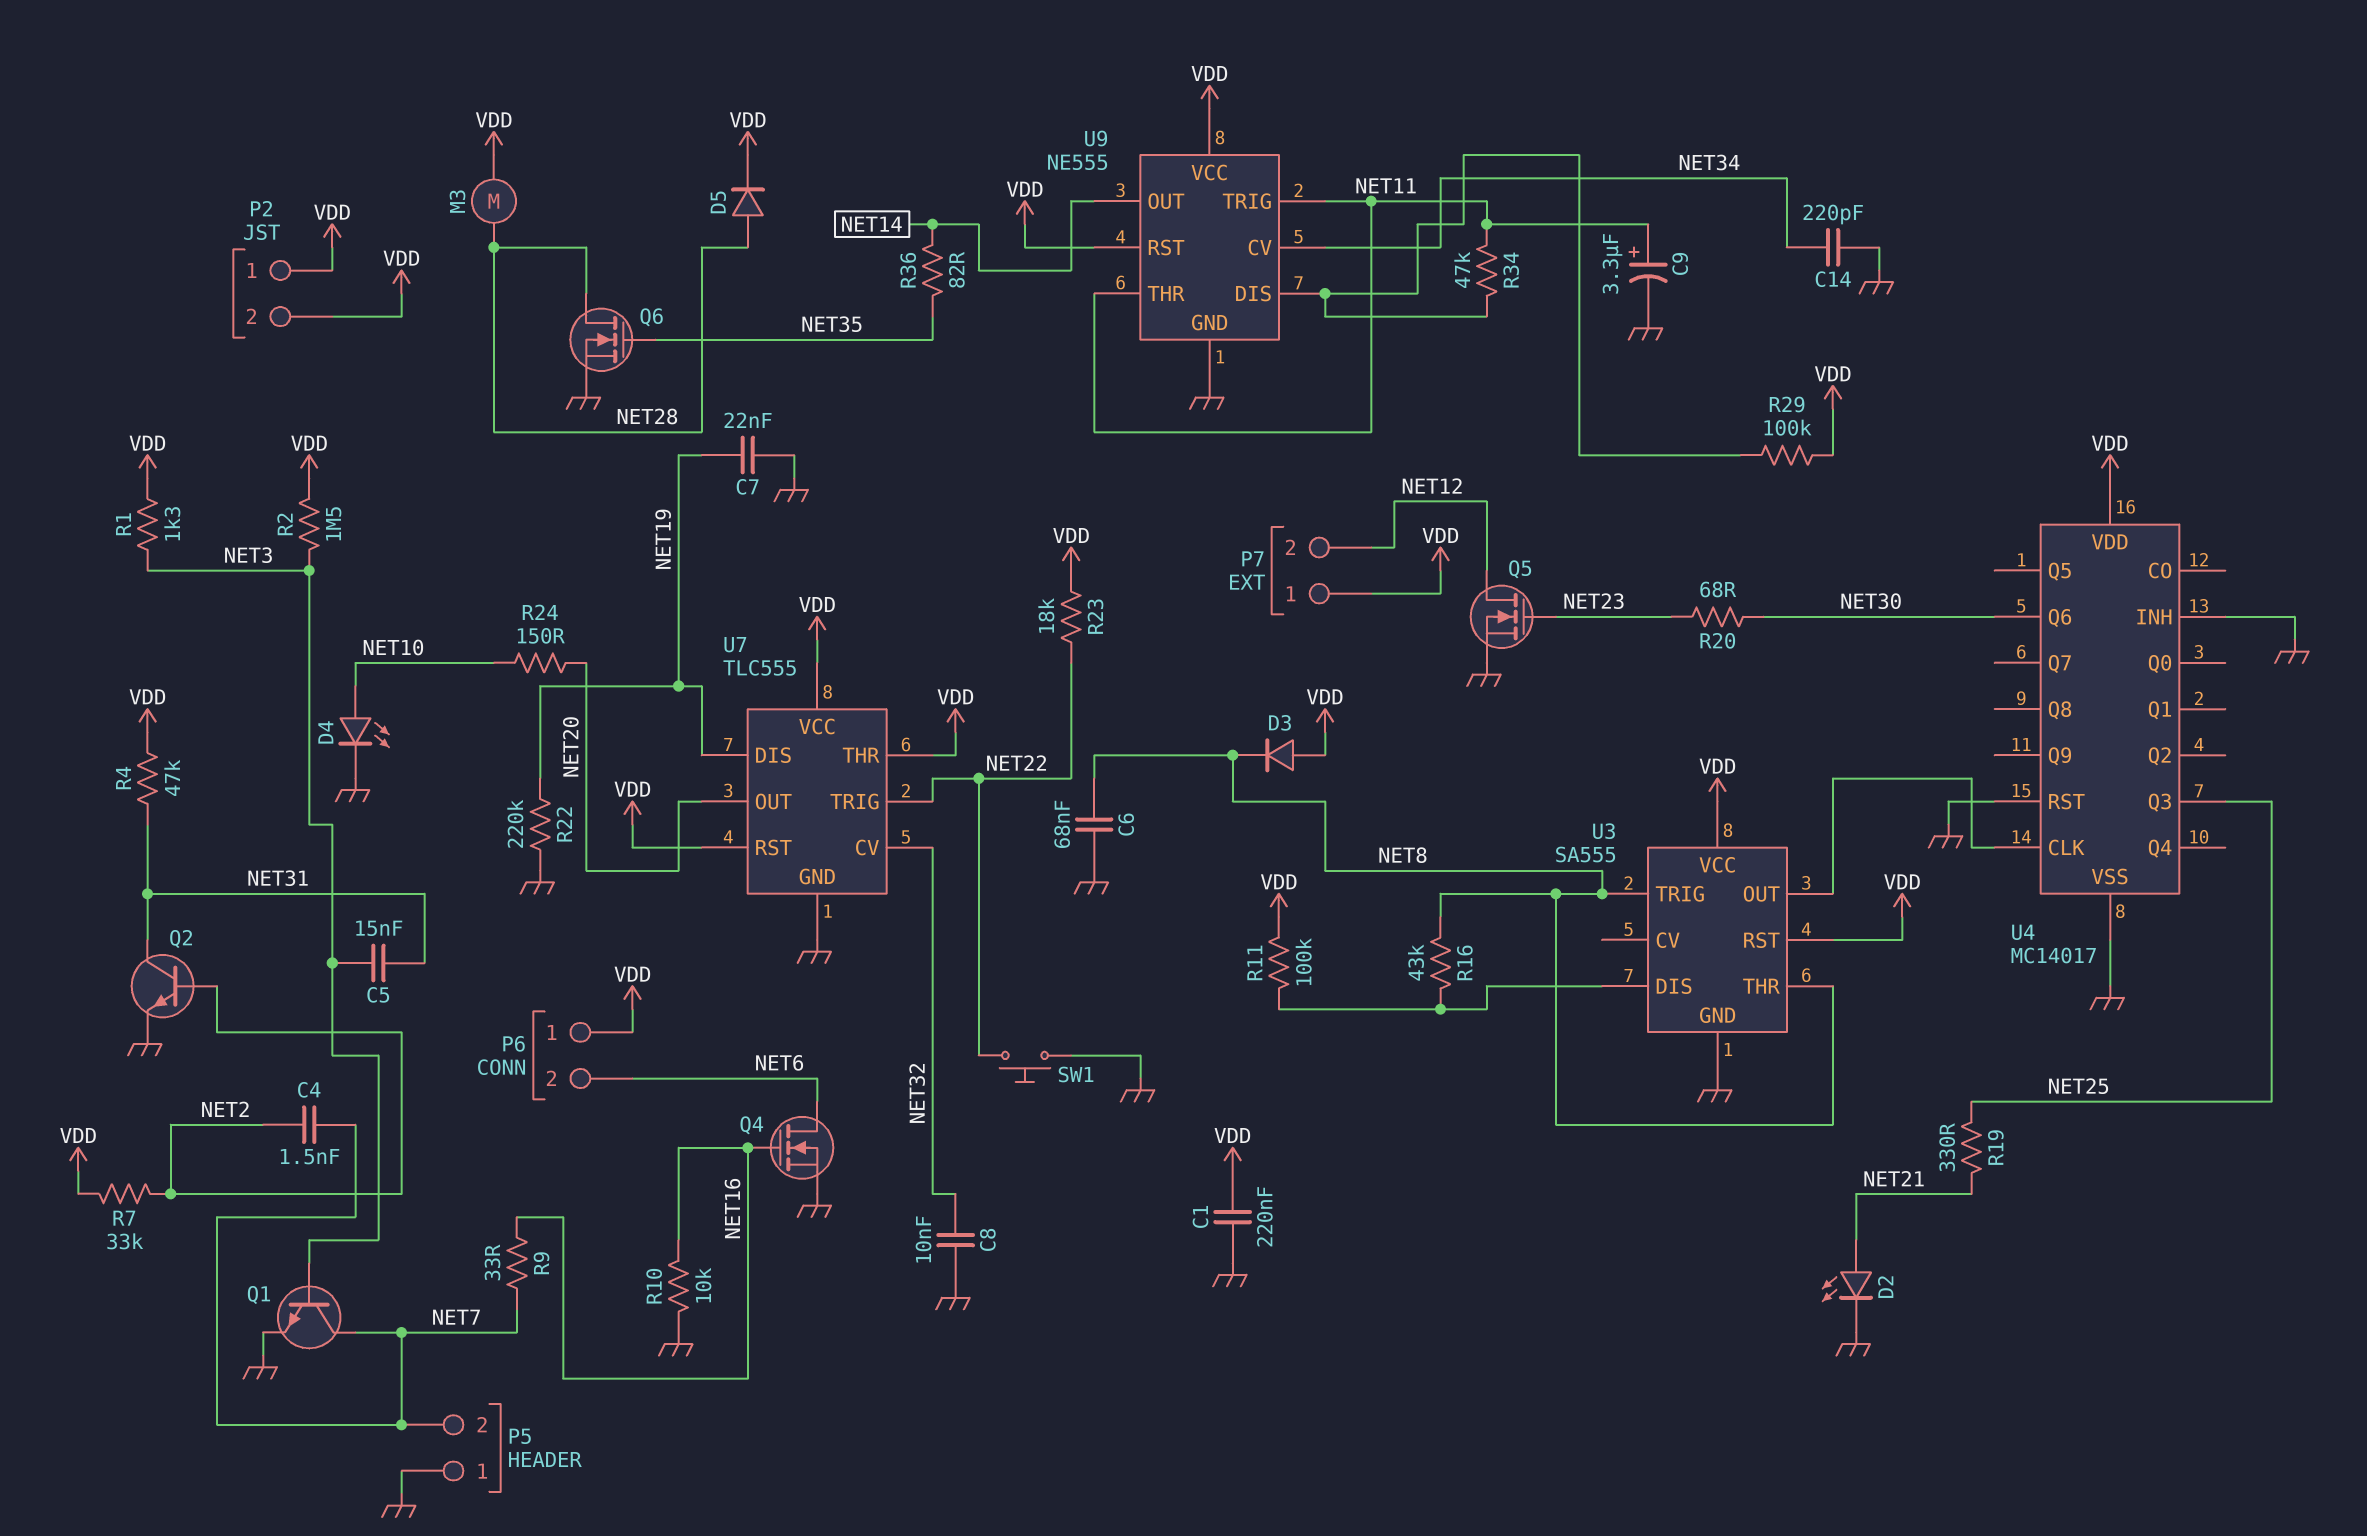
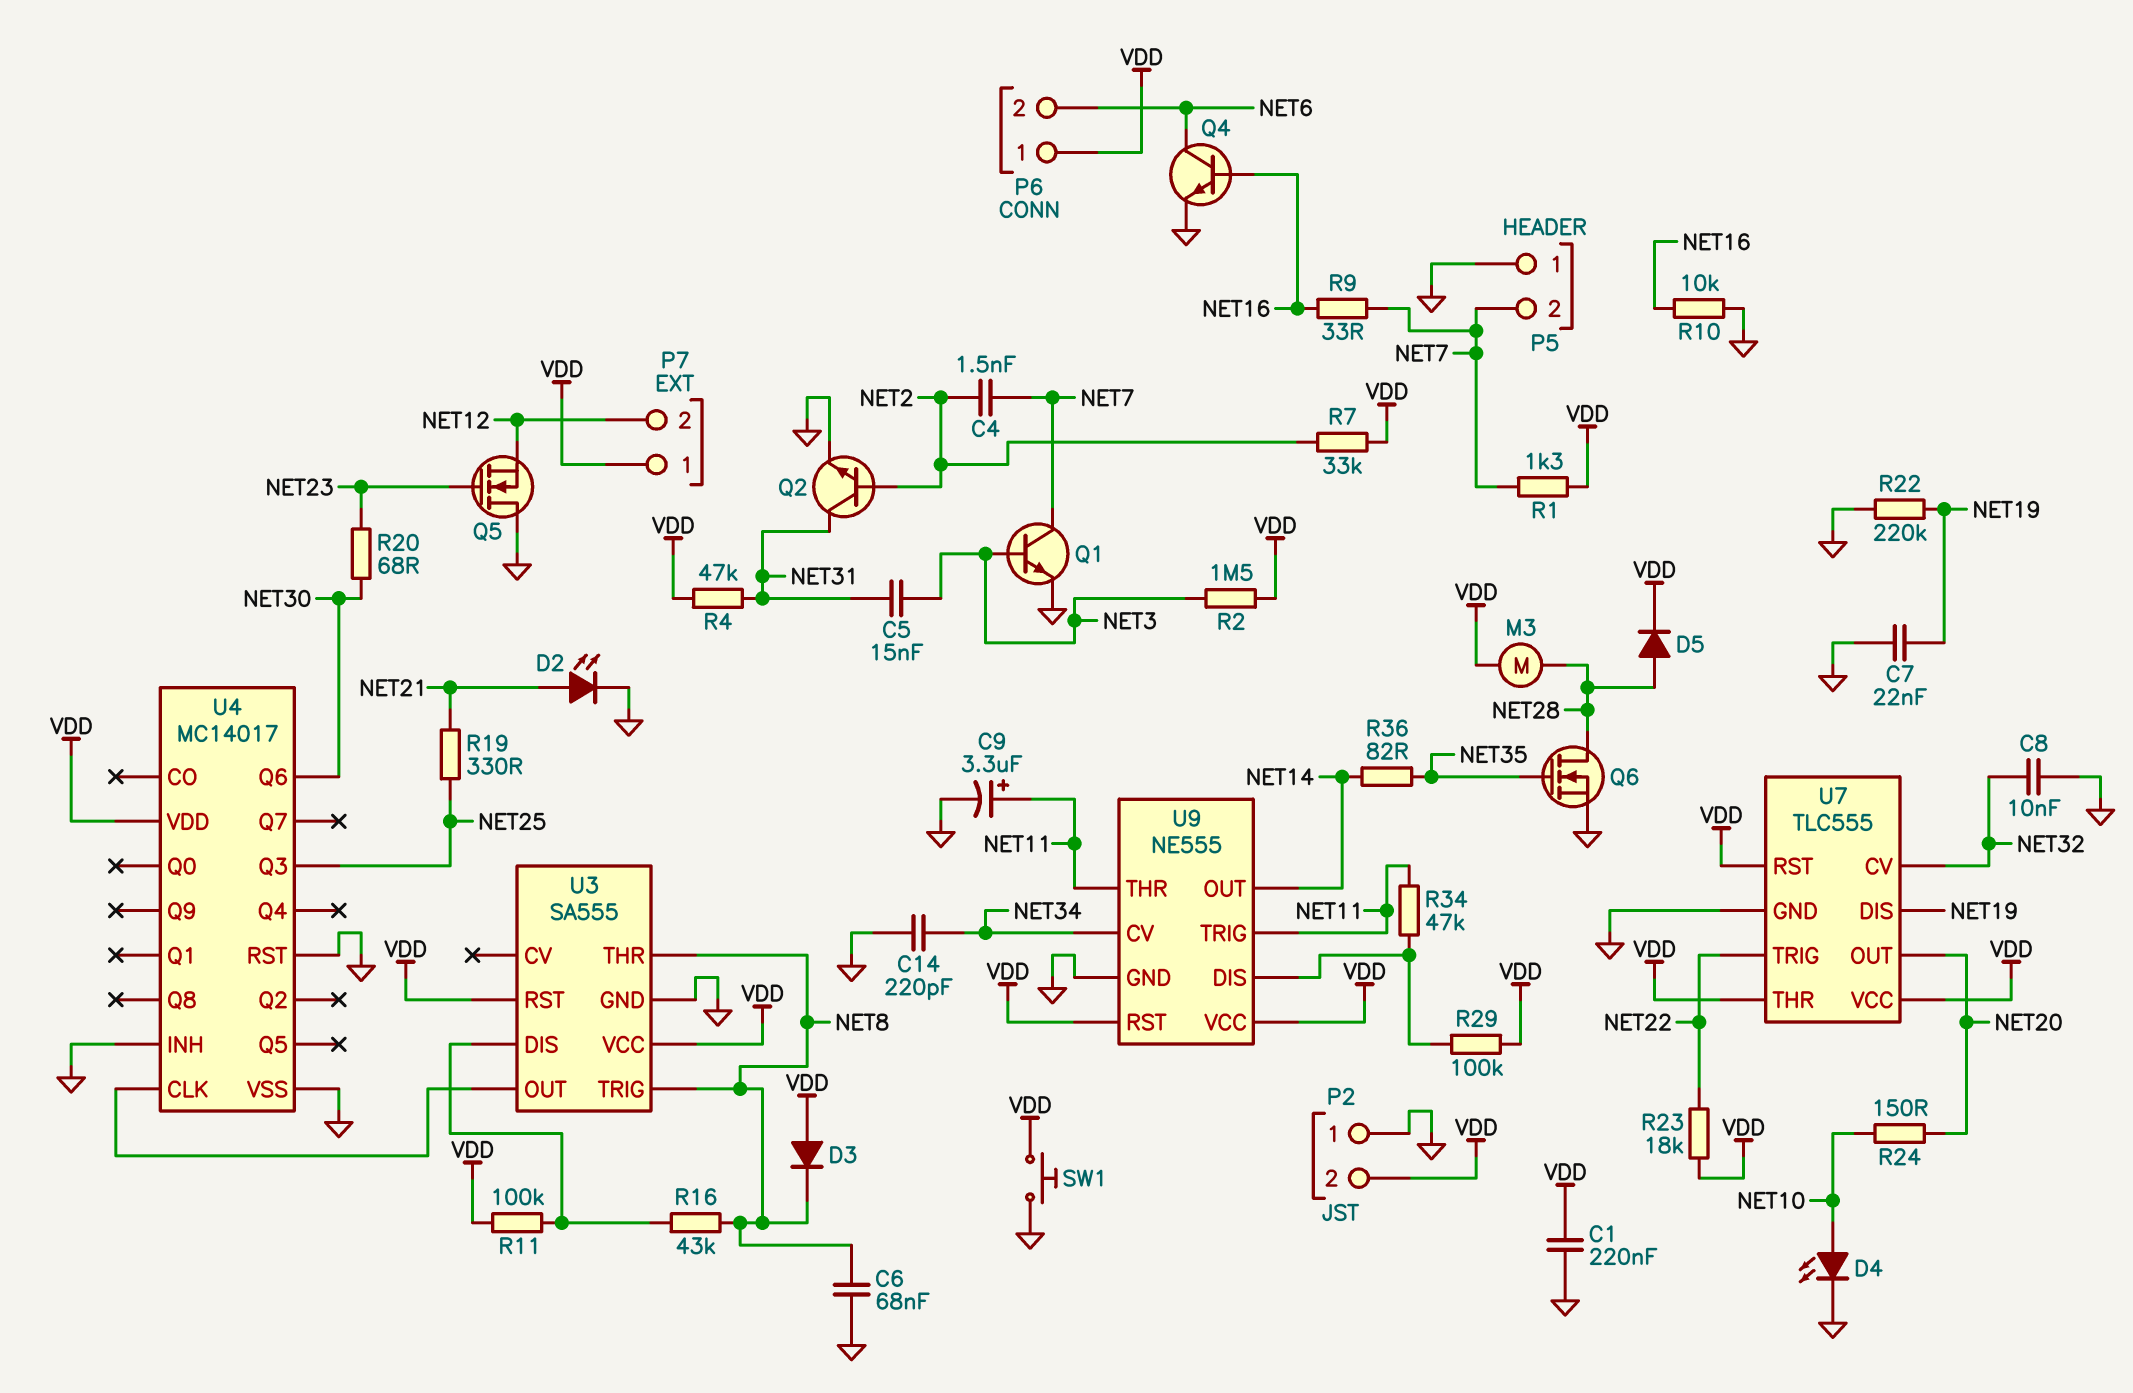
P2 pin 1: VDD -> GND
Q4: NMOS (G NET16, D NET6, S GND) -> NPN (B NET16, C NET6, E GND)
Q5: NMOS (G NET23, D NET12, S GND) -> NMOS (G NET23, D GND, S NET12)
R1: 1.3k (NET3, VDD) -> 1.3k (NET7, VDD)
SW1: button (GND, NET22) -> button (GND, VDD)

